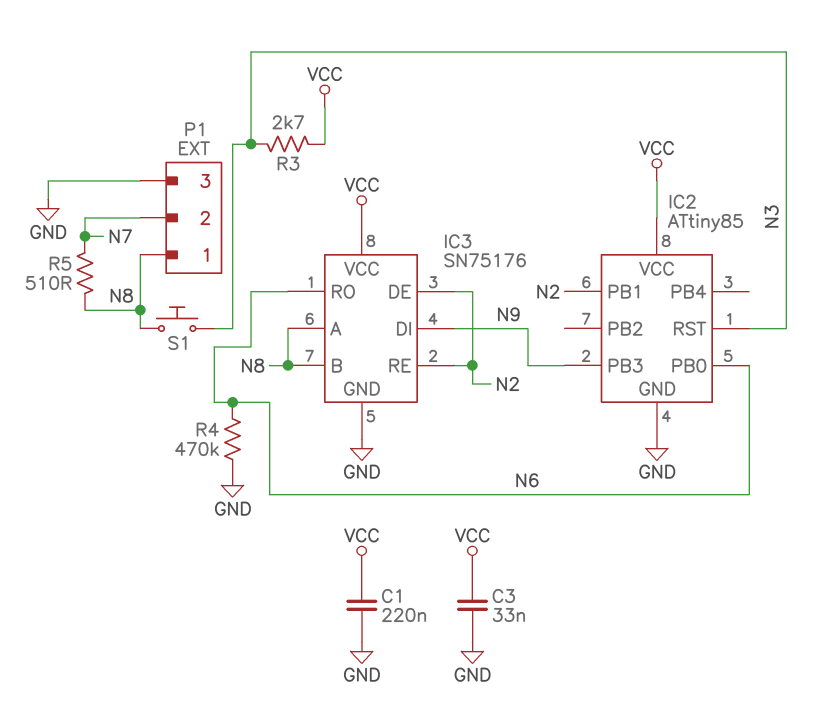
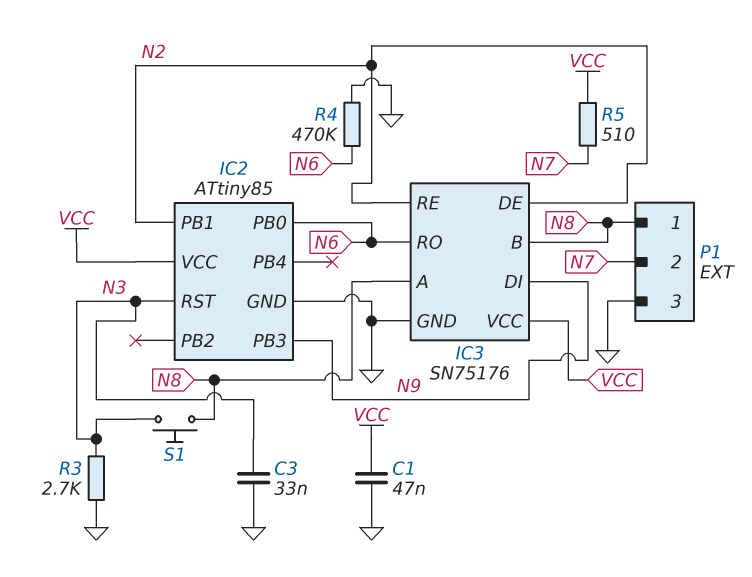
C1: 220nF (GND, VCC) -> 47nF (GND, VCC)
C3: 33nF (GND, VCC) -> 33nF (GND, N3)
R3: 2.7k (N3, VCC) -> 2.7k (GND, N3)
R5: 510 (N7, N8) -> 510 (N7, VCC)

